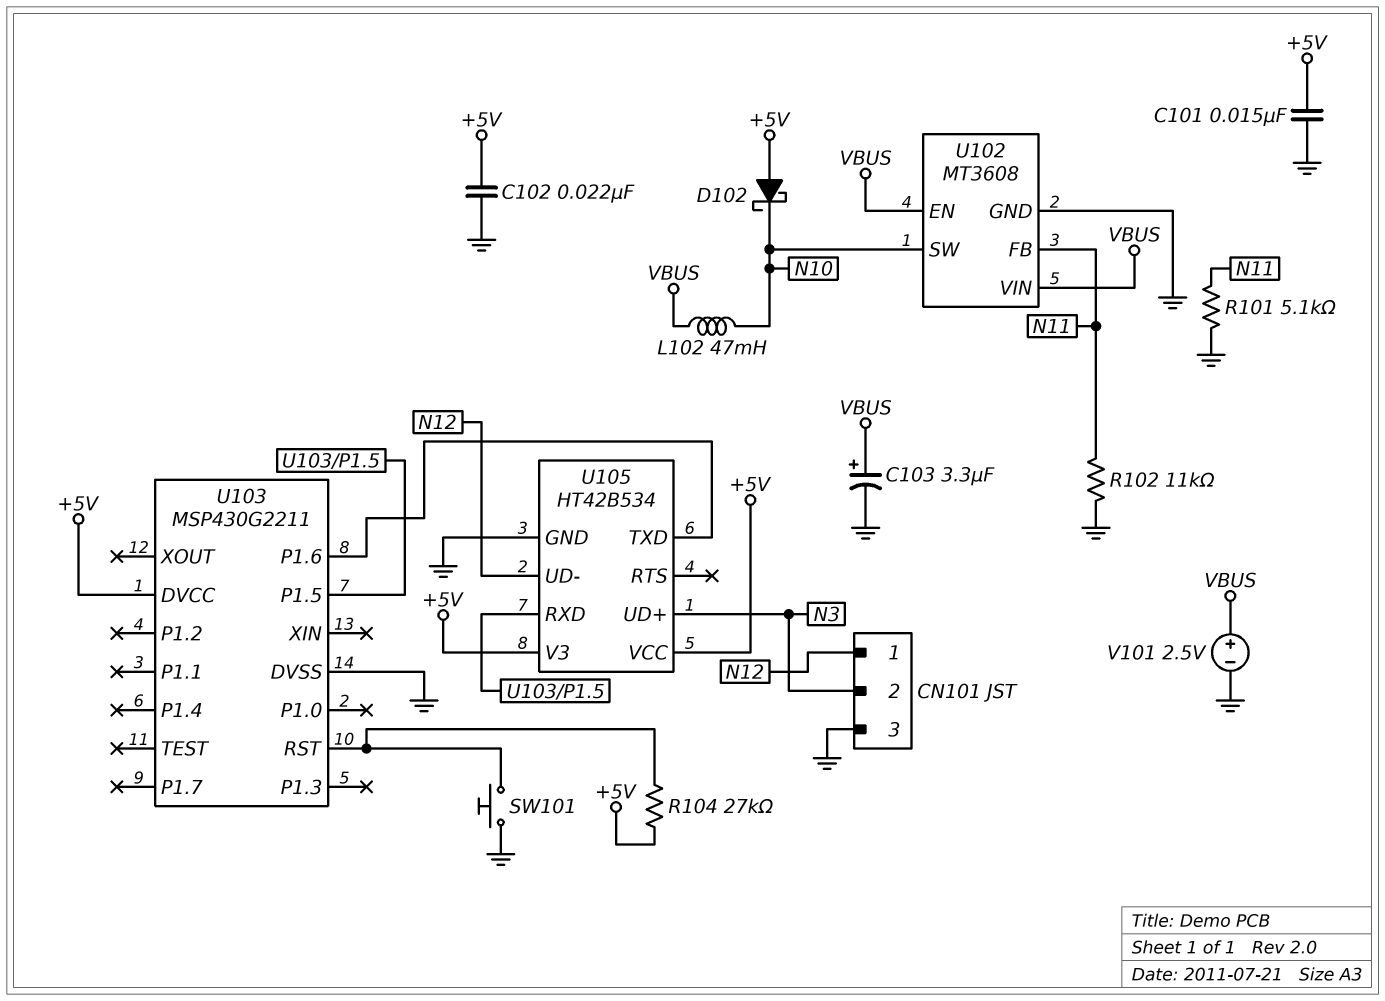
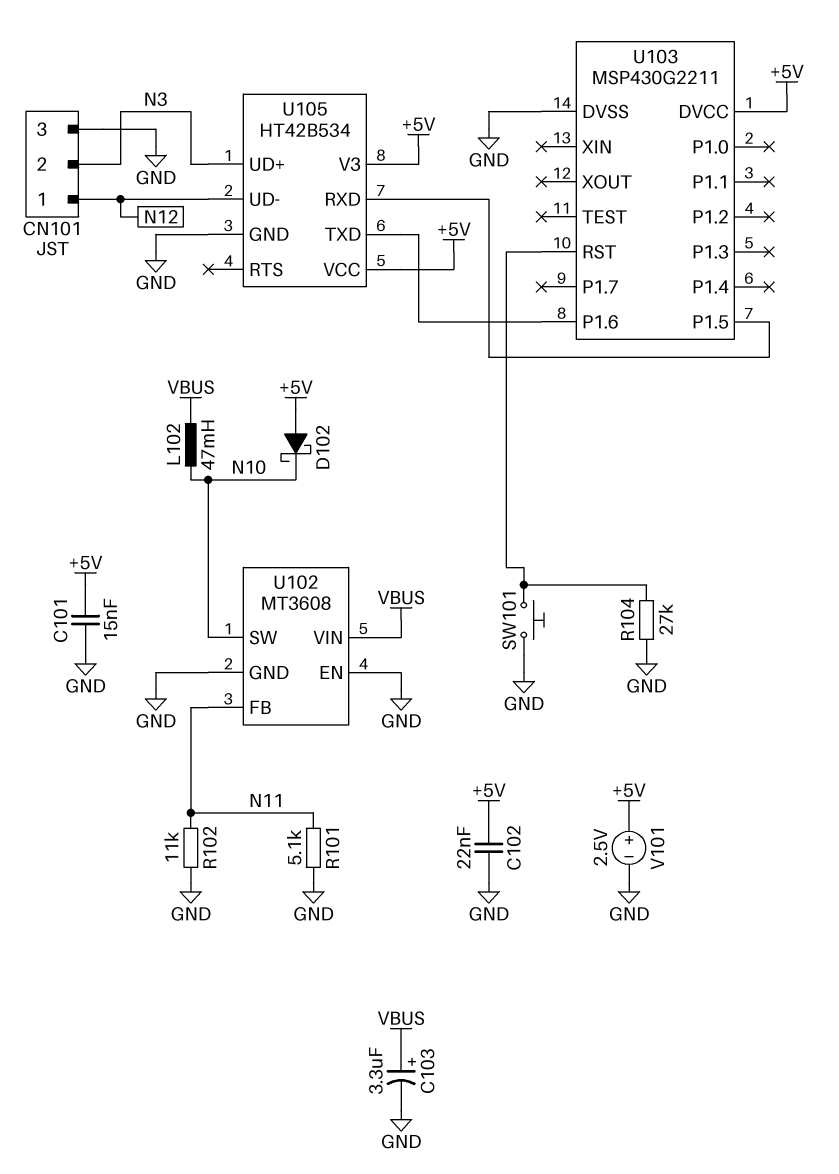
R104: 27k (+5V, U103/RST) -> 27k (GND, U103/RST)
U102 pin EN: VBUS -> GND
V101: 2.5V (plus VBUS, minus GND) -> 2.5V (plus +5V, minus GND)

